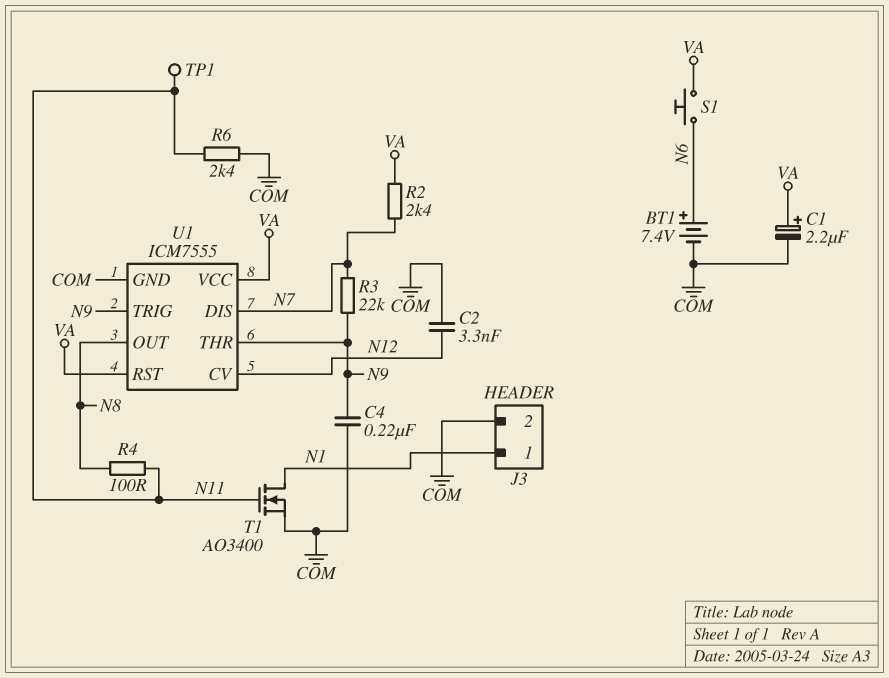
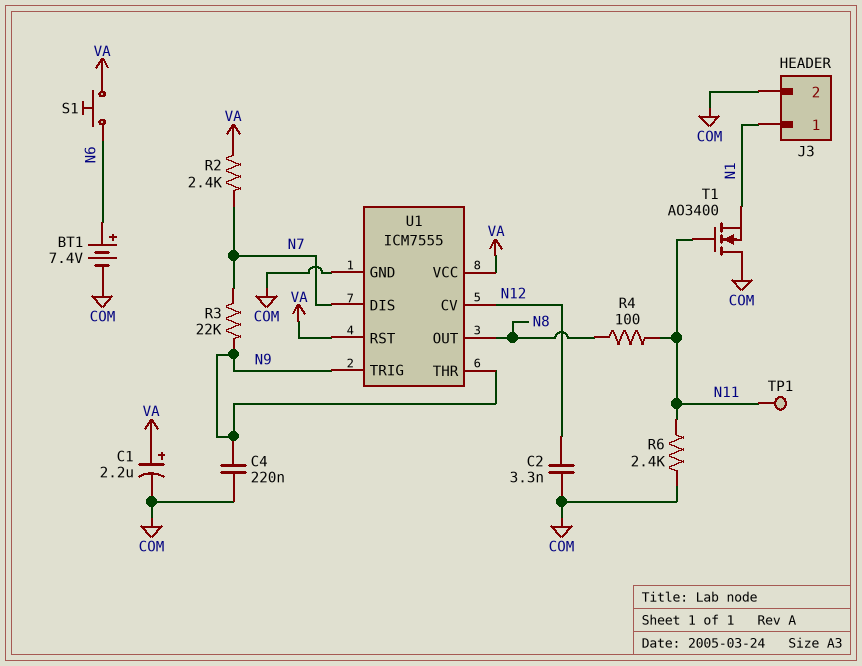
T1: NMOS AO3400 (G N11, D N1, S COM) -> NMOS AO3400 (G N11, D COM, S N1)

